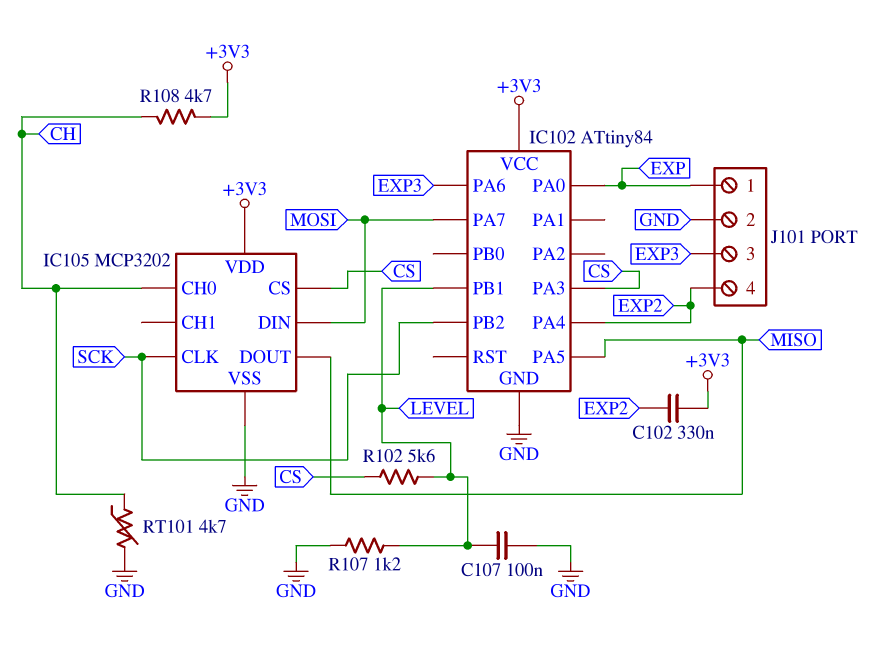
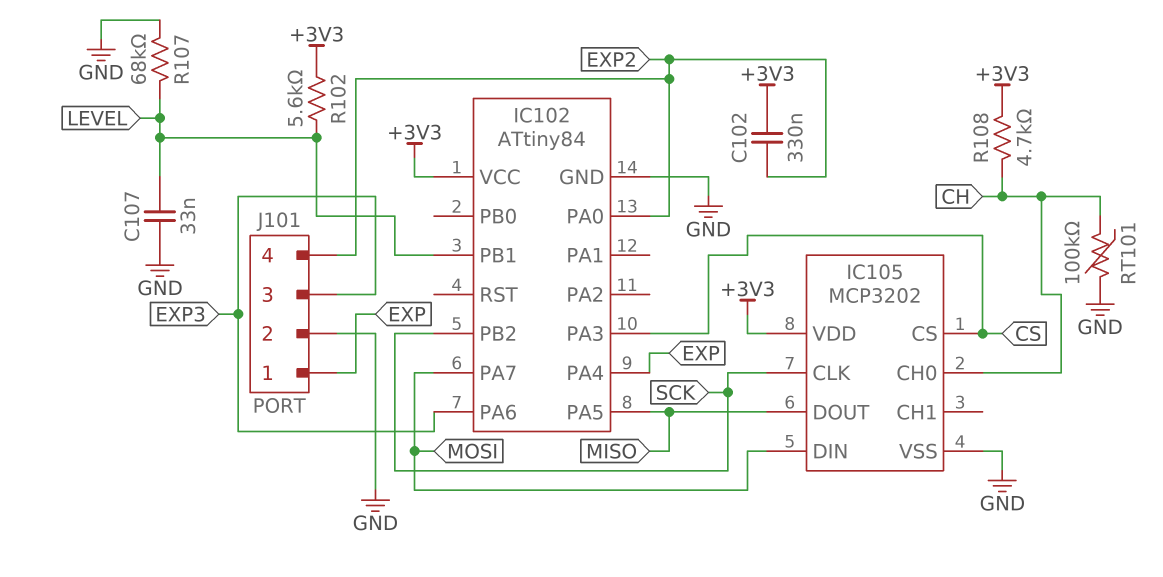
C107: 100nF (GND, LEVEL) -> 33nF (GND, LEVEL)
IC102 pin PA0: EXP -> EXP2
IC102 pin PA4: EXP2 -> EXP
R102: 5.6k (CS, LEVEL) -> 5.6k (+3V3, LEVEL)
R107: 1.2k (GND, LEVEL) -> 68k (GND, LEVEL)
RT101: 4.7k (CH, GND) -> 100k (CH, GND)

